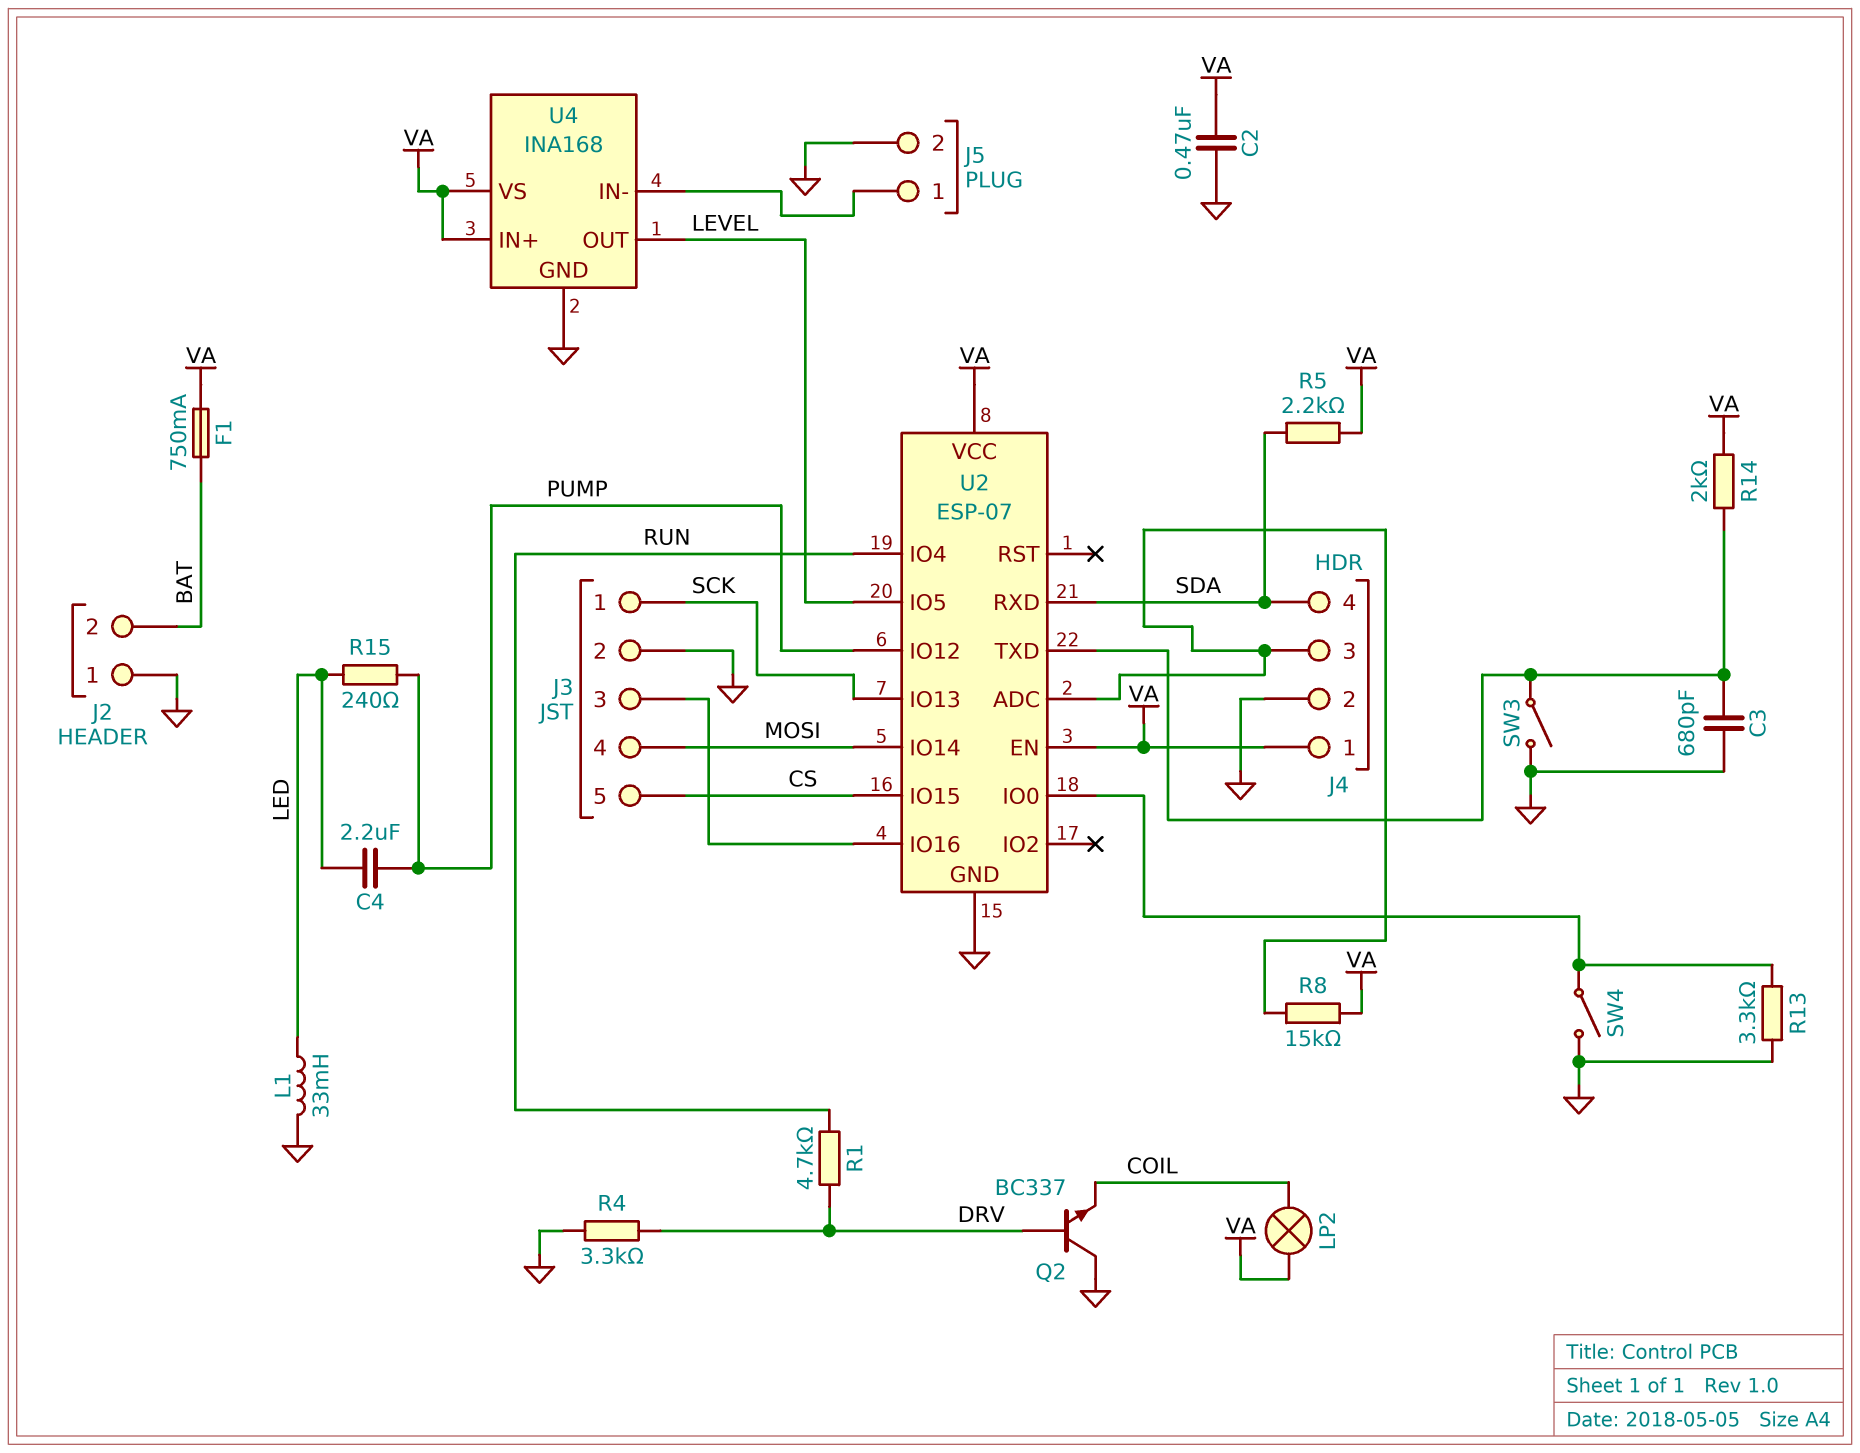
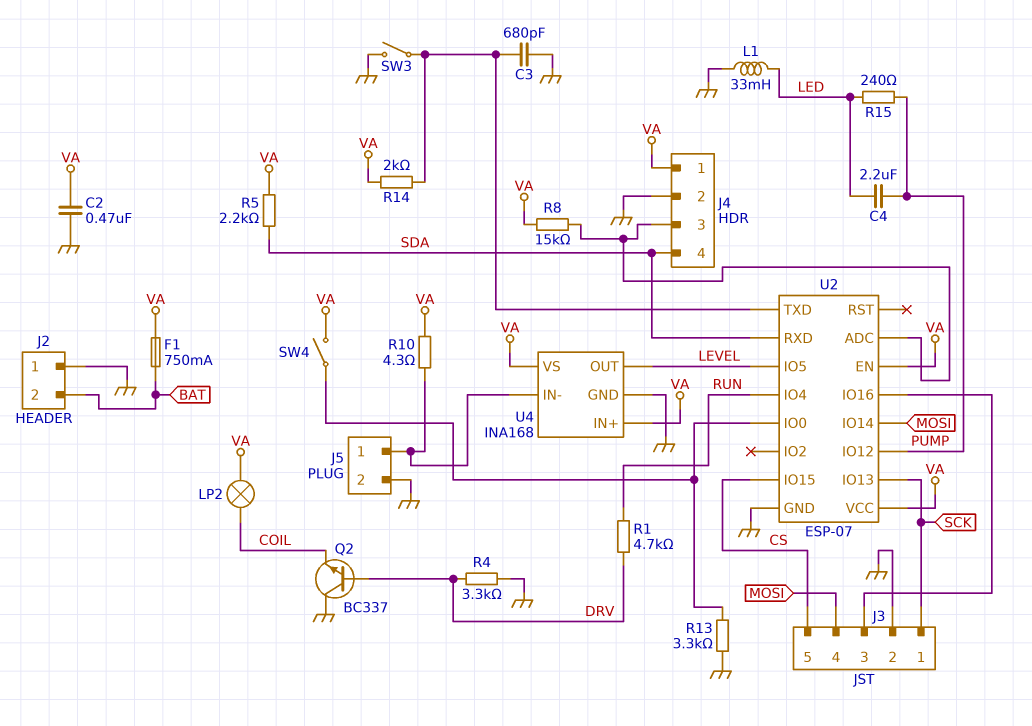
R10: none -> 4.3 (J5/1, VA)
SW4: switch (GND, U2/IO0) -> switch (U2/IO0, VA)

